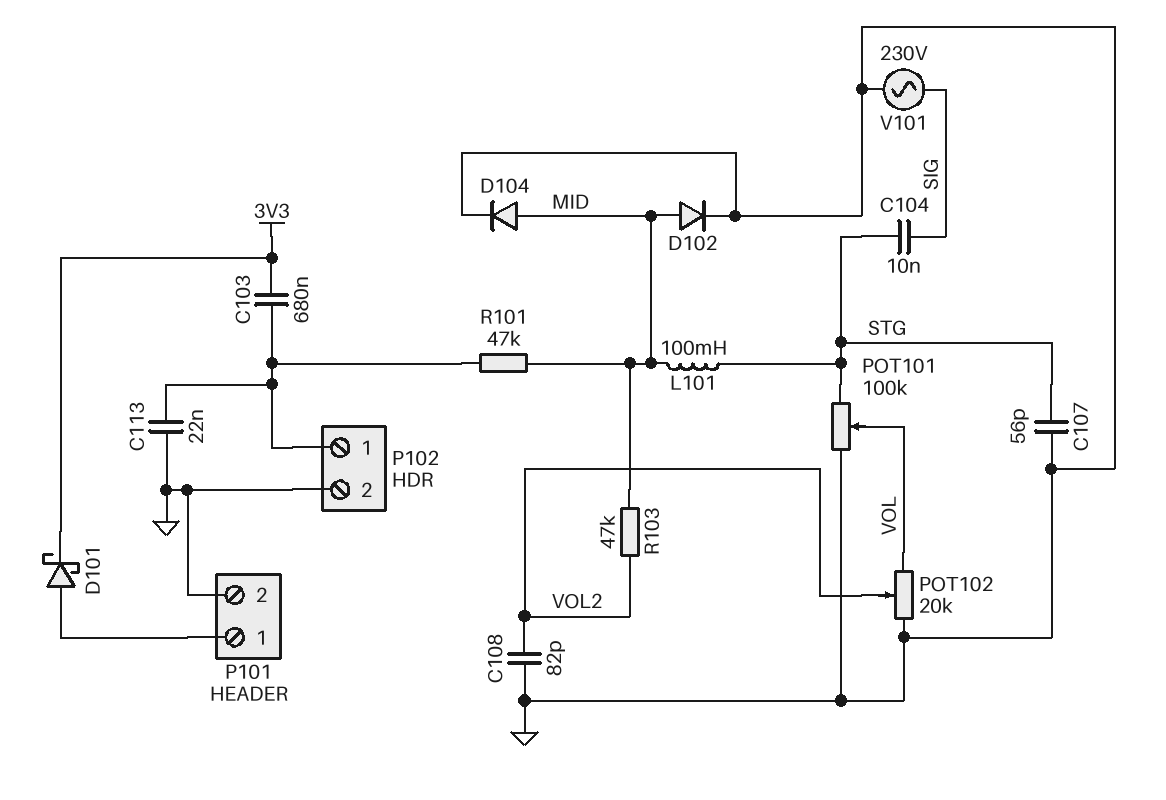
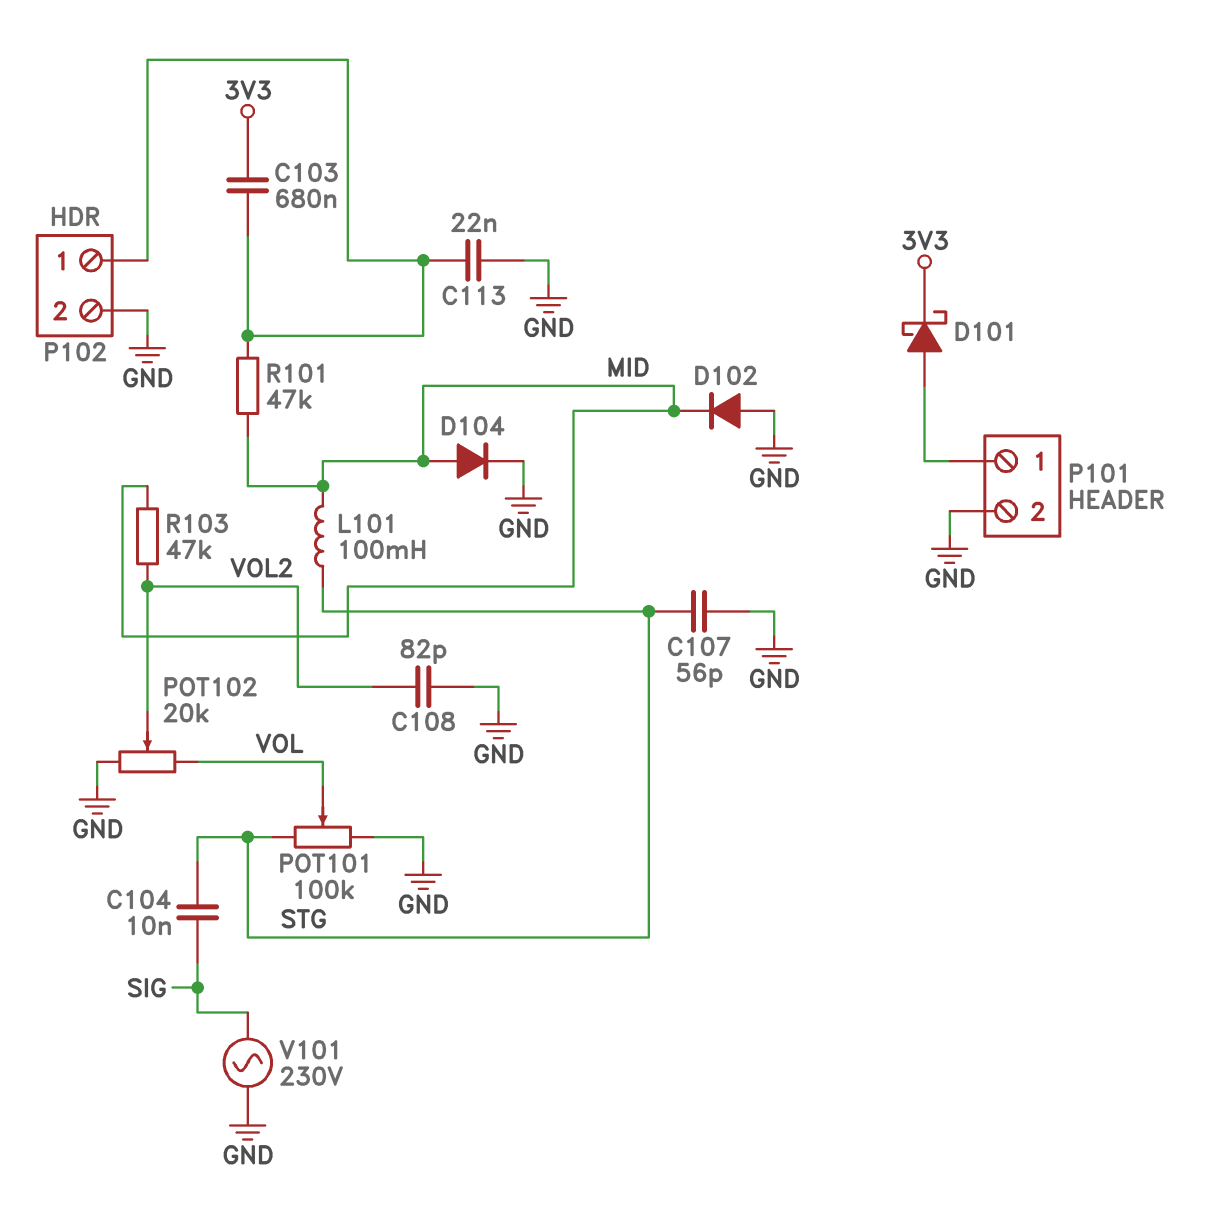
D102: diode (A MID, K GND) -> diode (A GND, K MID)

